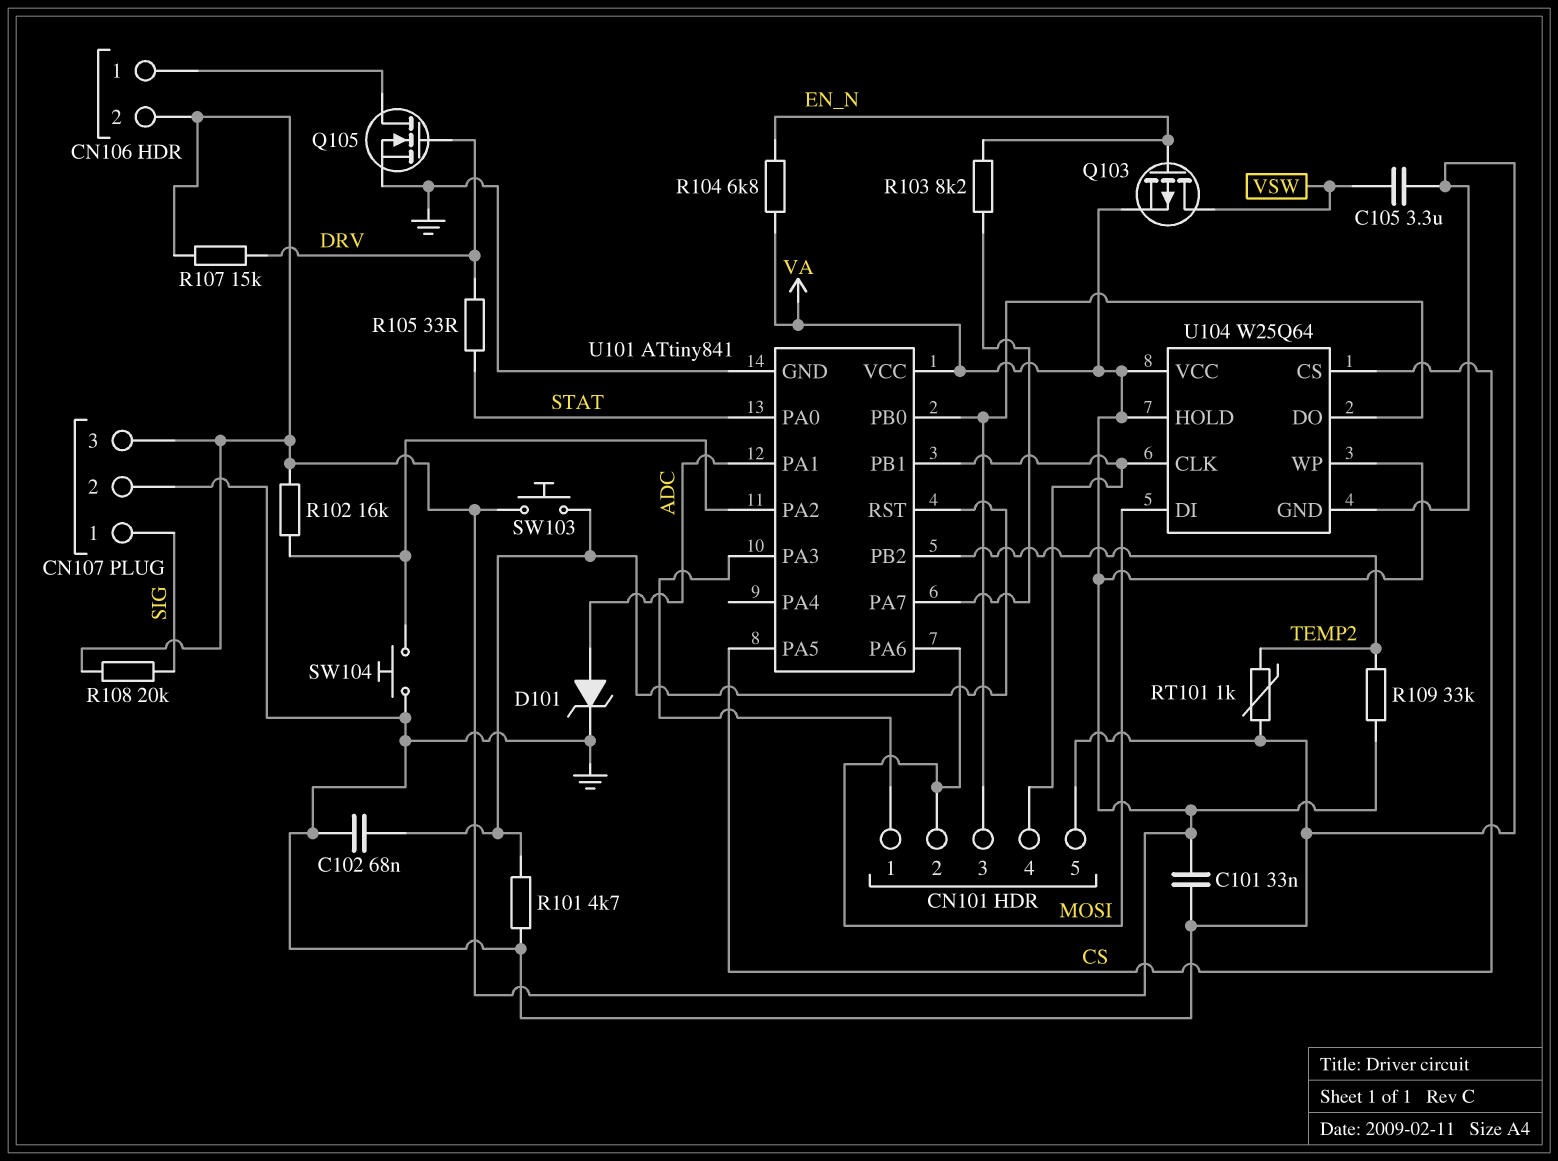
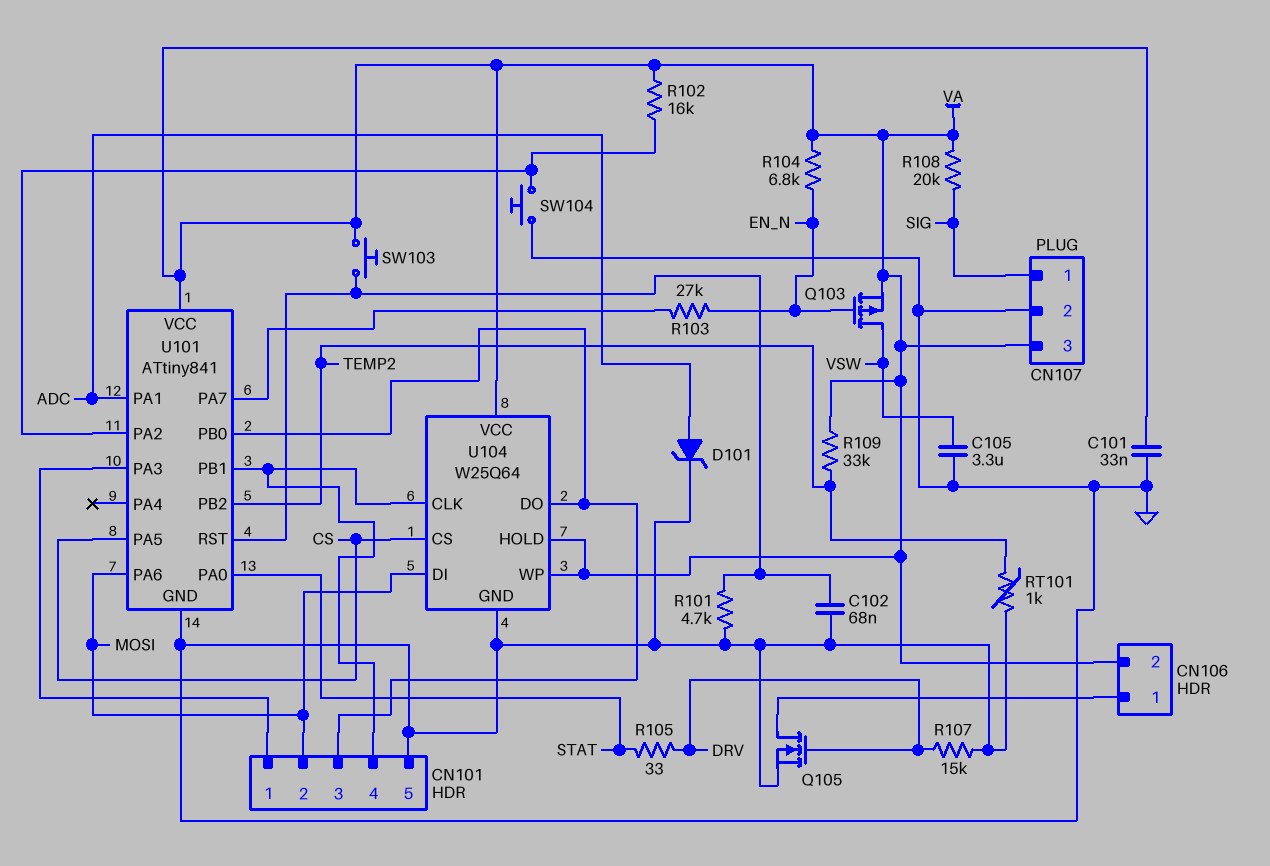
R103: 8.2k (EN_N, U101/PA7) -> 27k (EN_N, U101/PA7)
R107: 15k (DRV, VA) -> 15k (DRV, GND)

